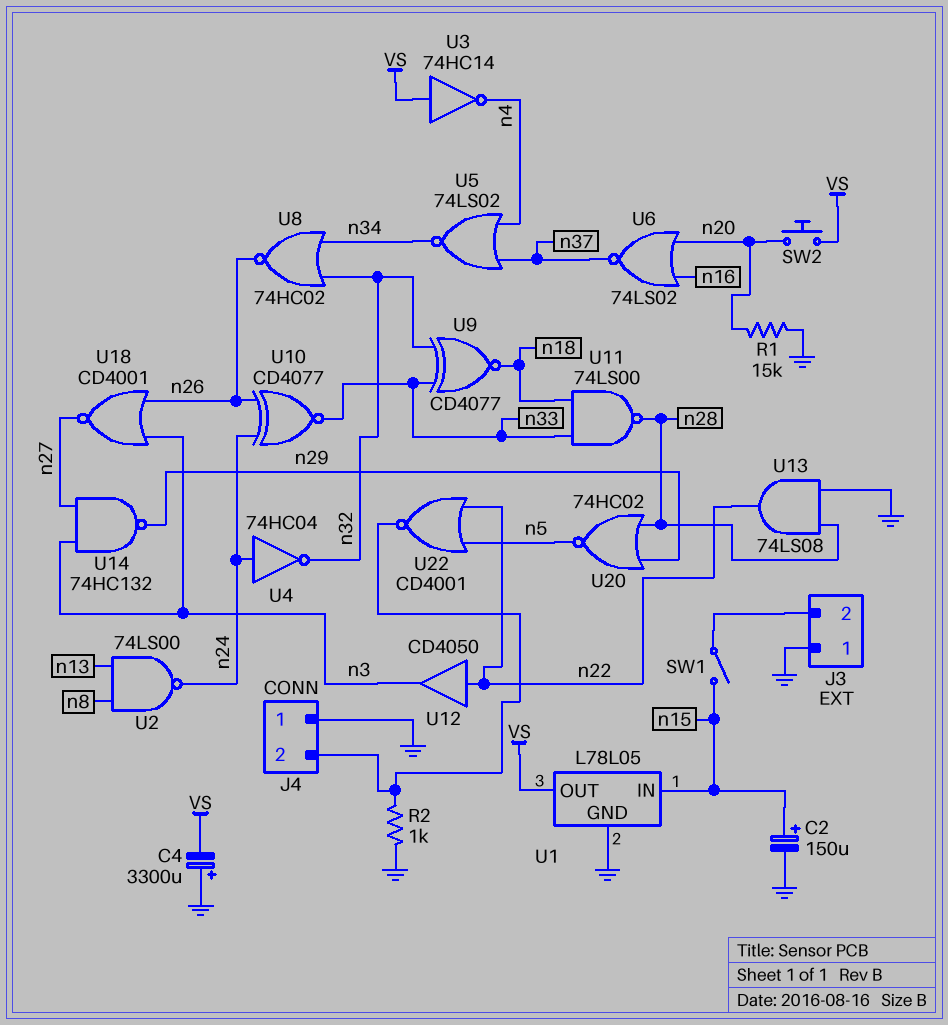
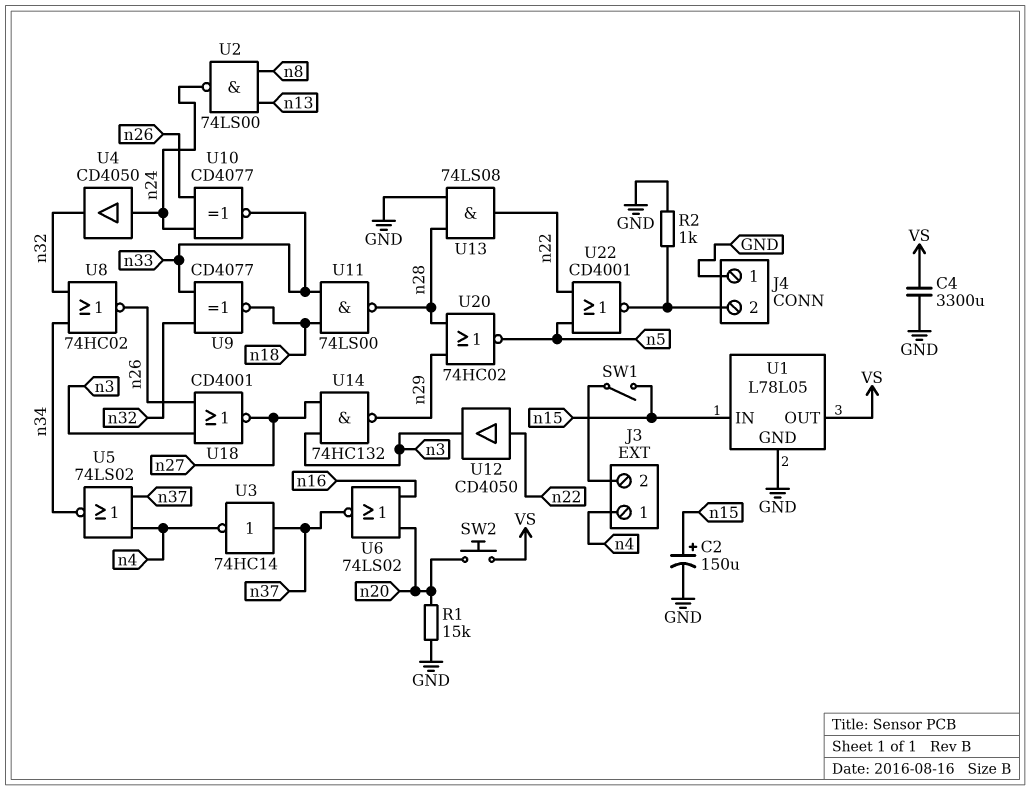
C4: 3300uF (plus GND, minus VS) -> 3300uF (GND, VS)
J3 pin 1: GND -> n4
U3: NOT 74HC14 (in VS, out n4) -> NOT 74HC14 (in n37, out n4)
U4: NOT 74HC04 (in n24, out n32) -> buffer CD4050 (in n24, out n32)

